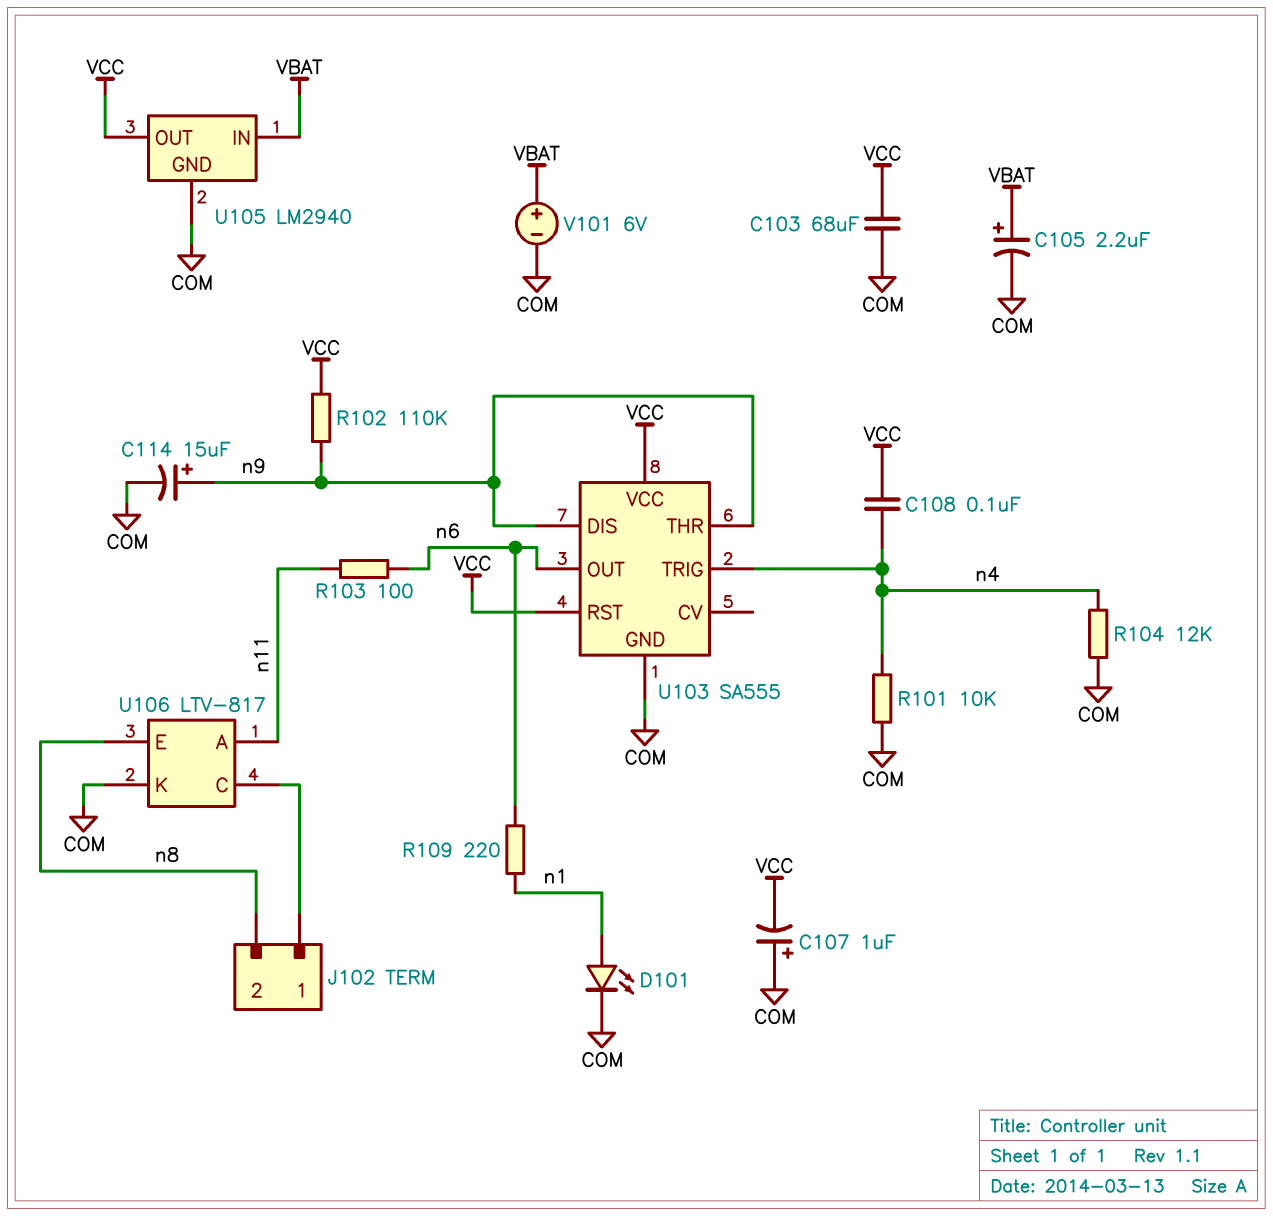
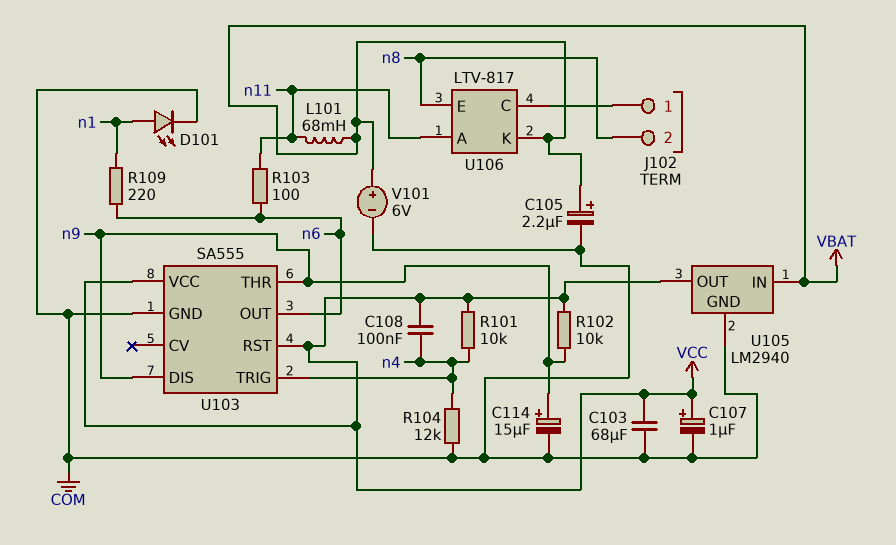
C107: 1uF (plus COM, minus VCC) -> 1uF (plus VCC, minus COM)
L101: none -> 68mH (VBAT, n11)
R101: 10k (COM, n4) -> 10k (VCC, n4)
R102: 110k (VCC, n9) -> 10k (VCC, n9)
U106 pin K: COM -> VBAT

